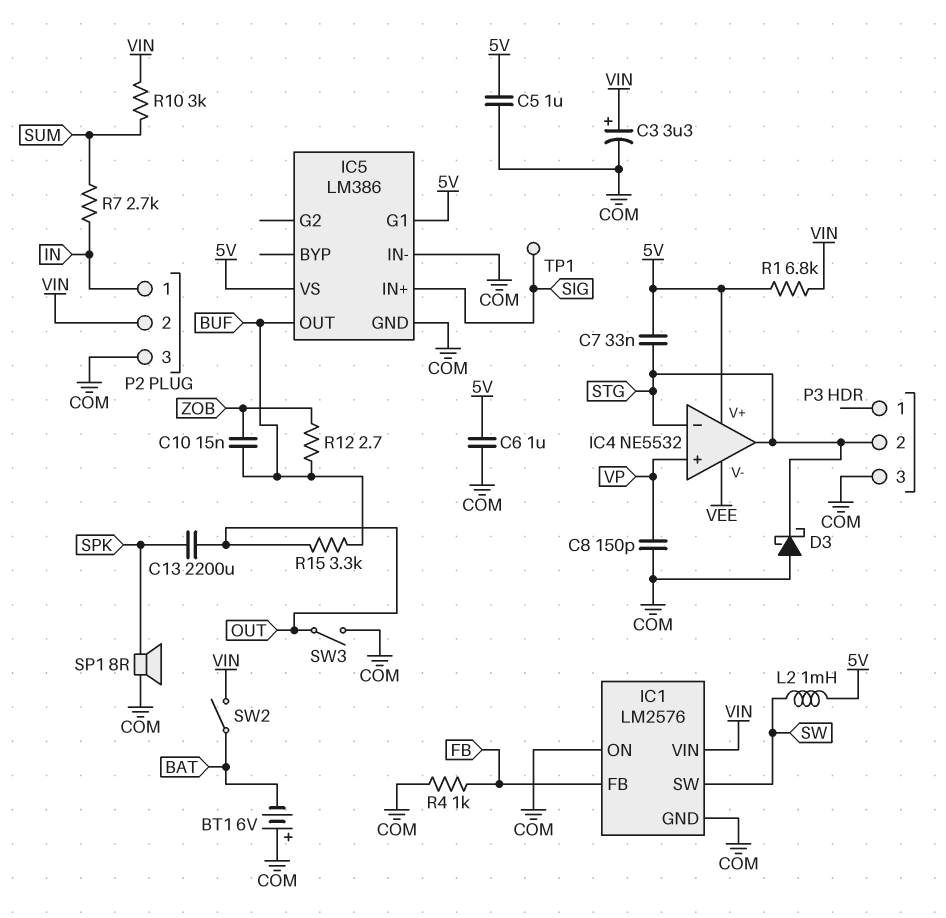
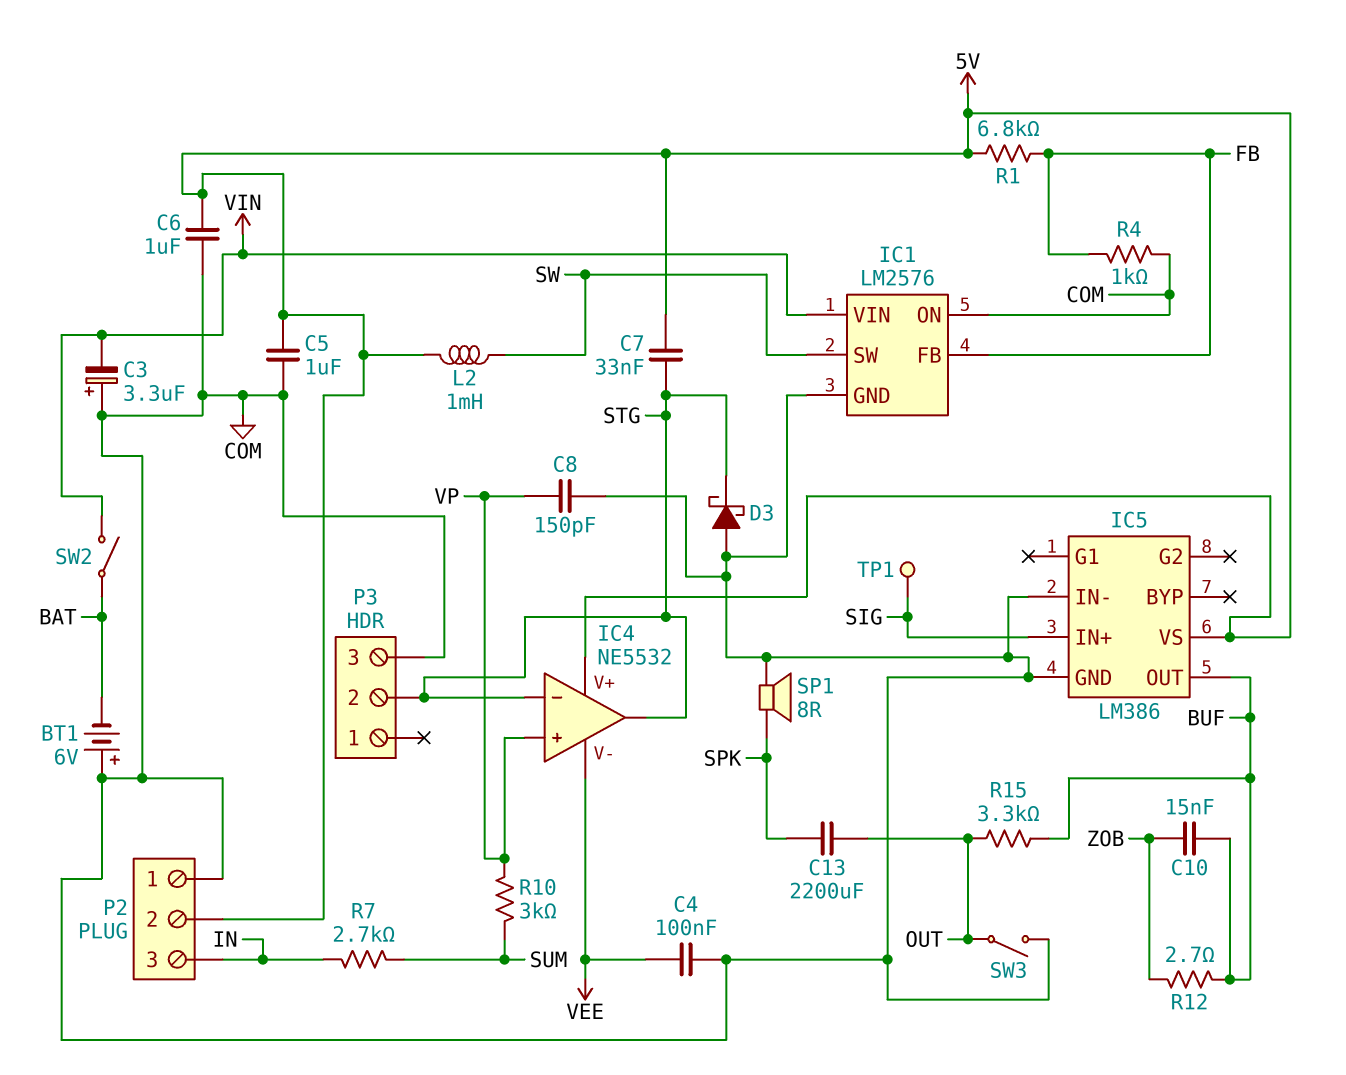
C3: 3.3uF (plus VIN, minus COM) -> 3.3uF (plus COM, minus VIN)
C4: none -> 100nF (COM, VEE)
IC5 pin G1: 5V -> none
P2 pin 1: IN -> COM
P2 pin 2: VIN -> 5V
P2 pin 3: COM -> IN
R1: 6.8k (5V, VIN) -> 6.8k (5V, FB)
R10: 3k (SUM, VIN) -> 3k (SUM, VP)

